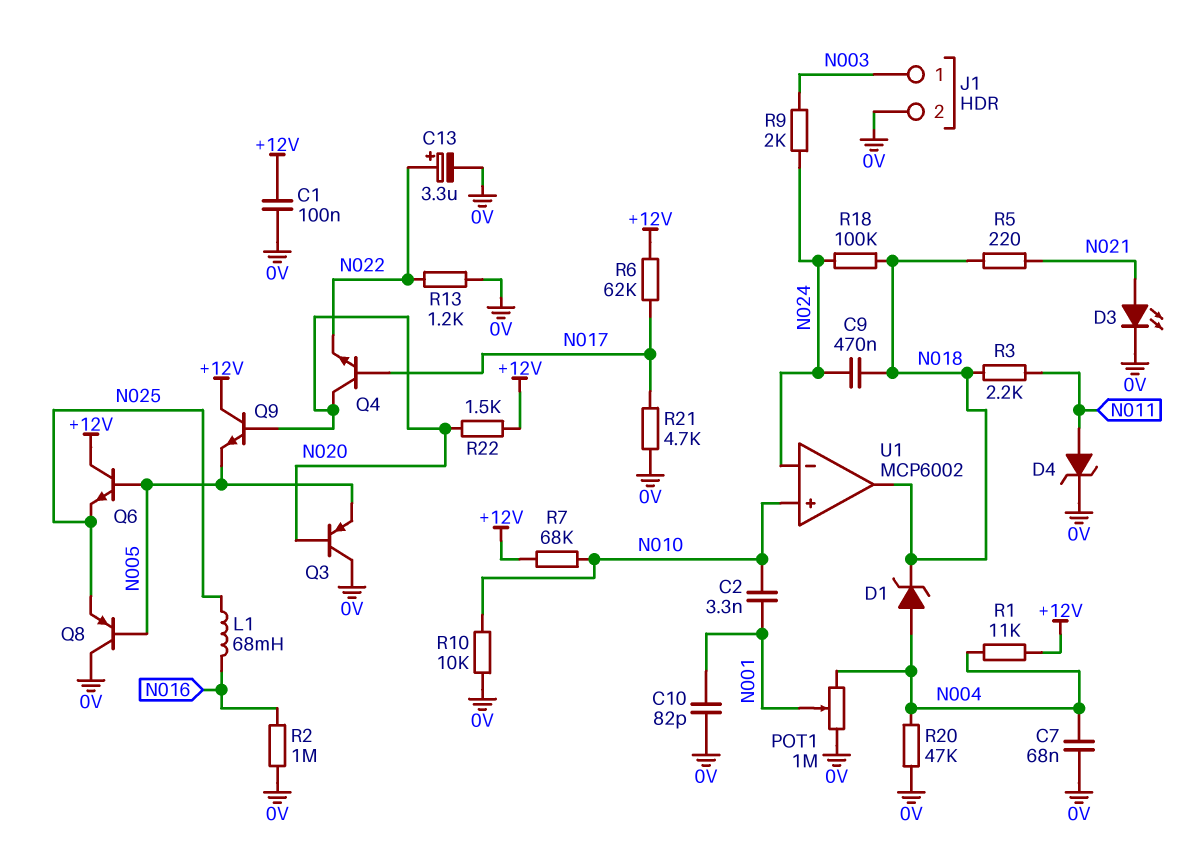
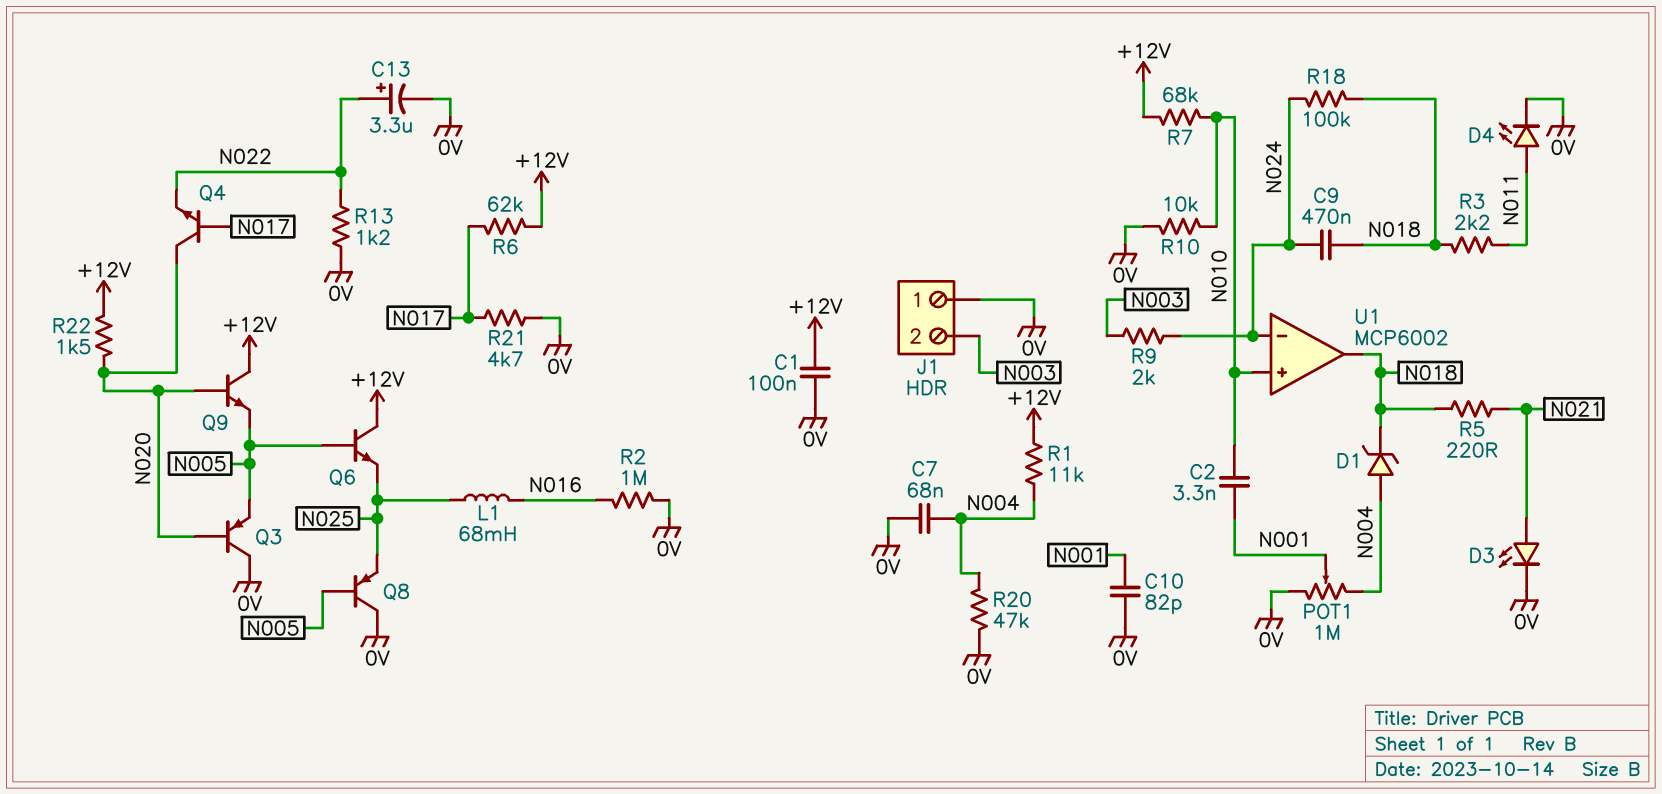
D4: zener (A N011, K 0V) -> LED (A N011, K 0V)
J1 pin 1: N003 -> 0V
J1 pin 2: 0V -> N003

